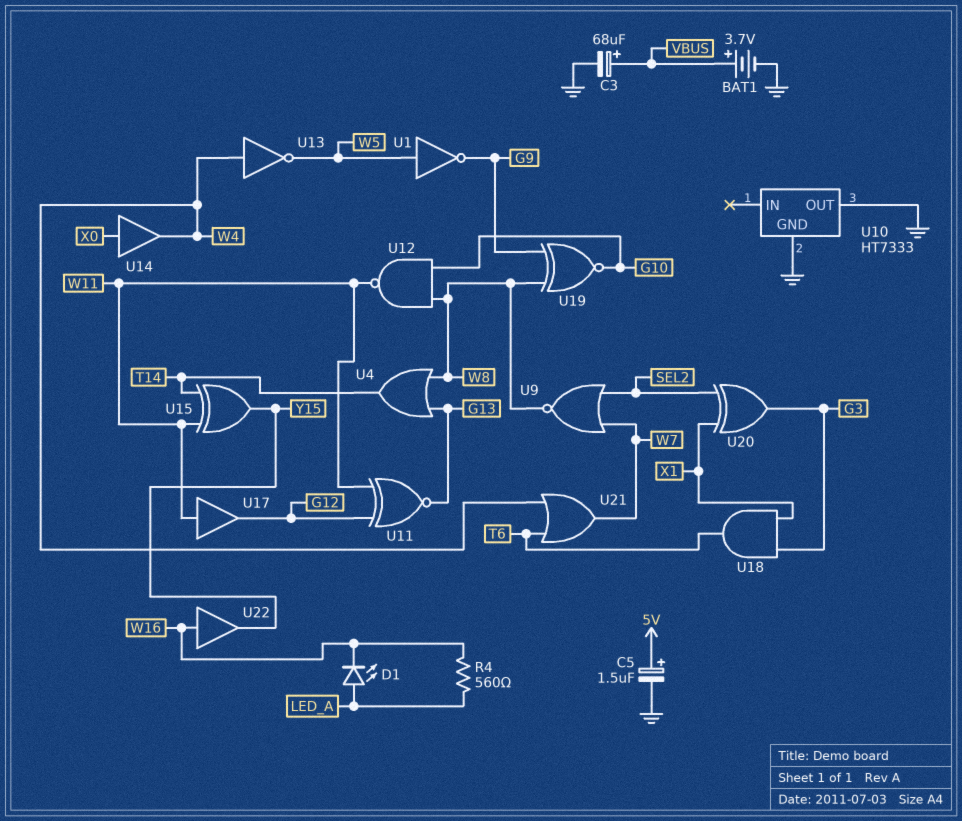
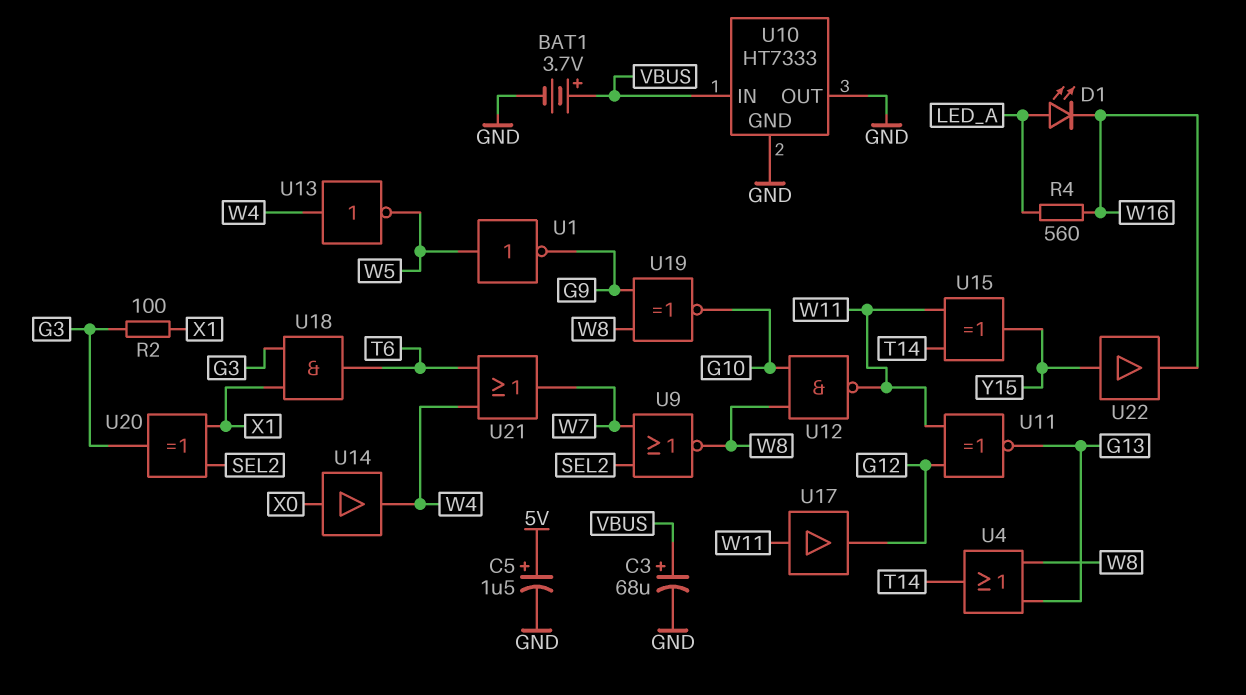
R2: none -> 100 (G3, X1)
U10 pin IN: none -> VBUS
U22: buffer (in W16, out Y15) -> buffer (in Y15, out W16)

